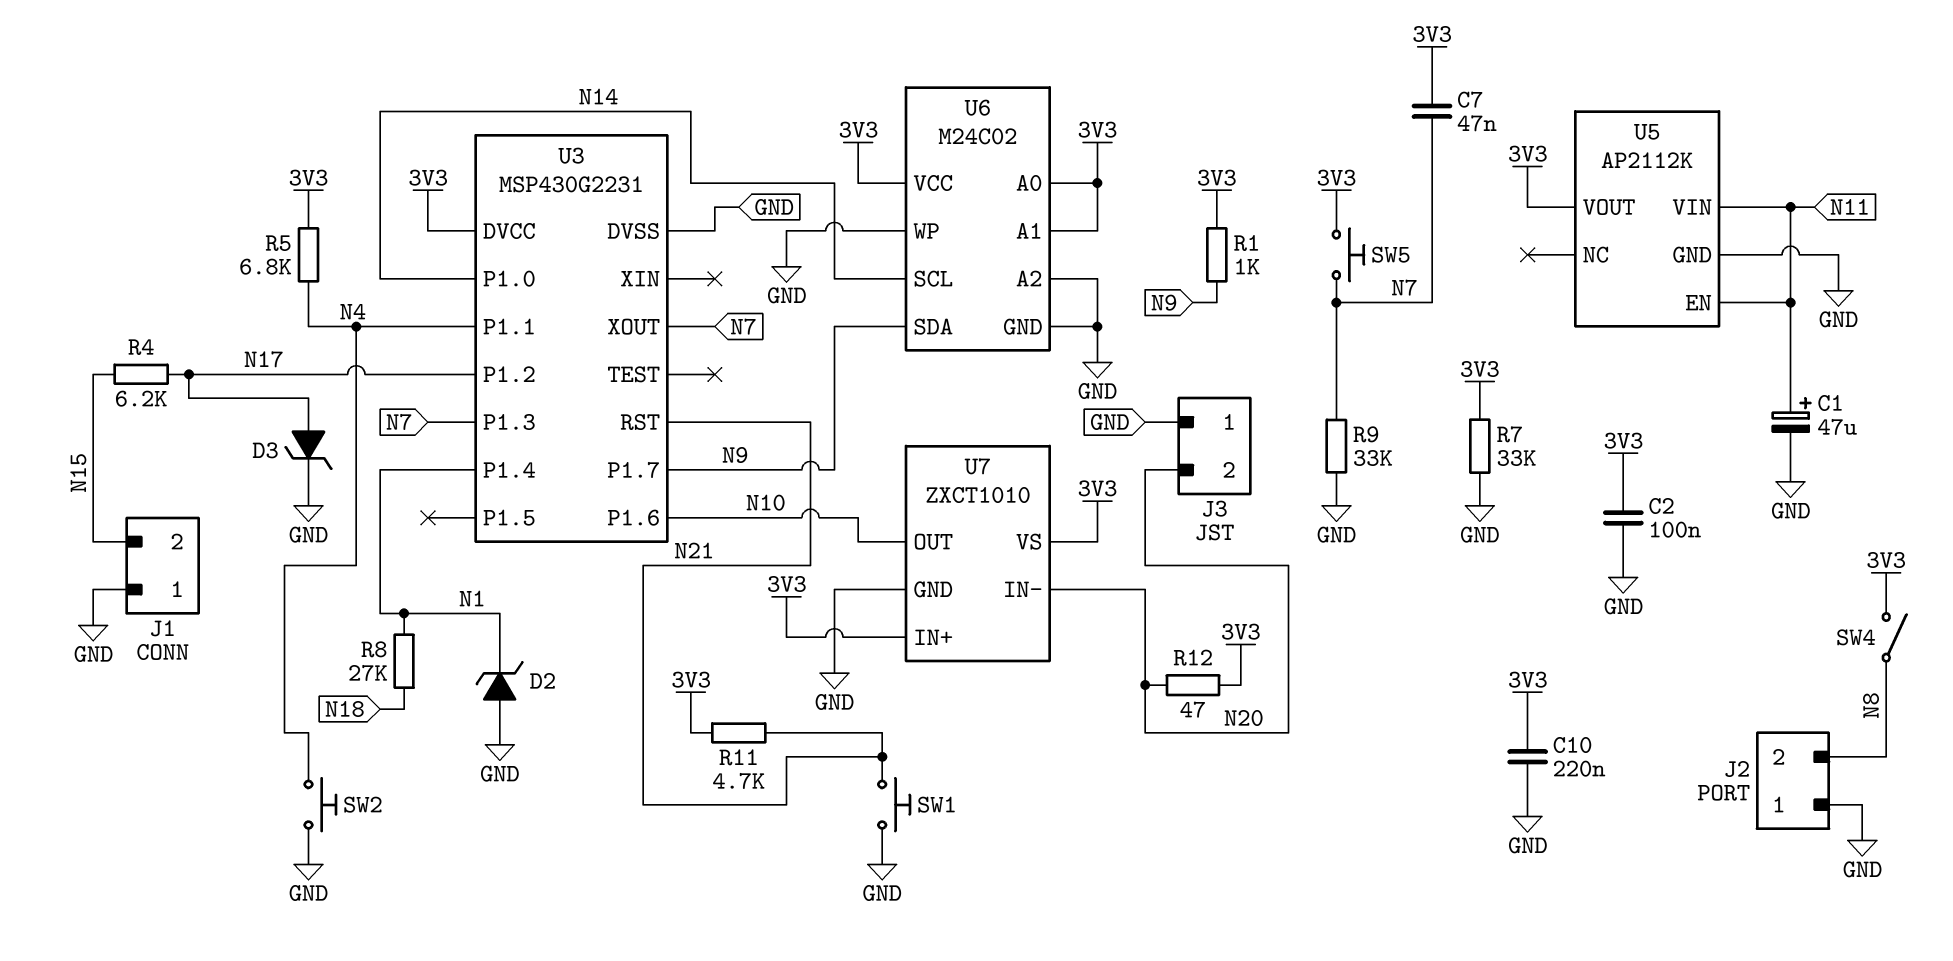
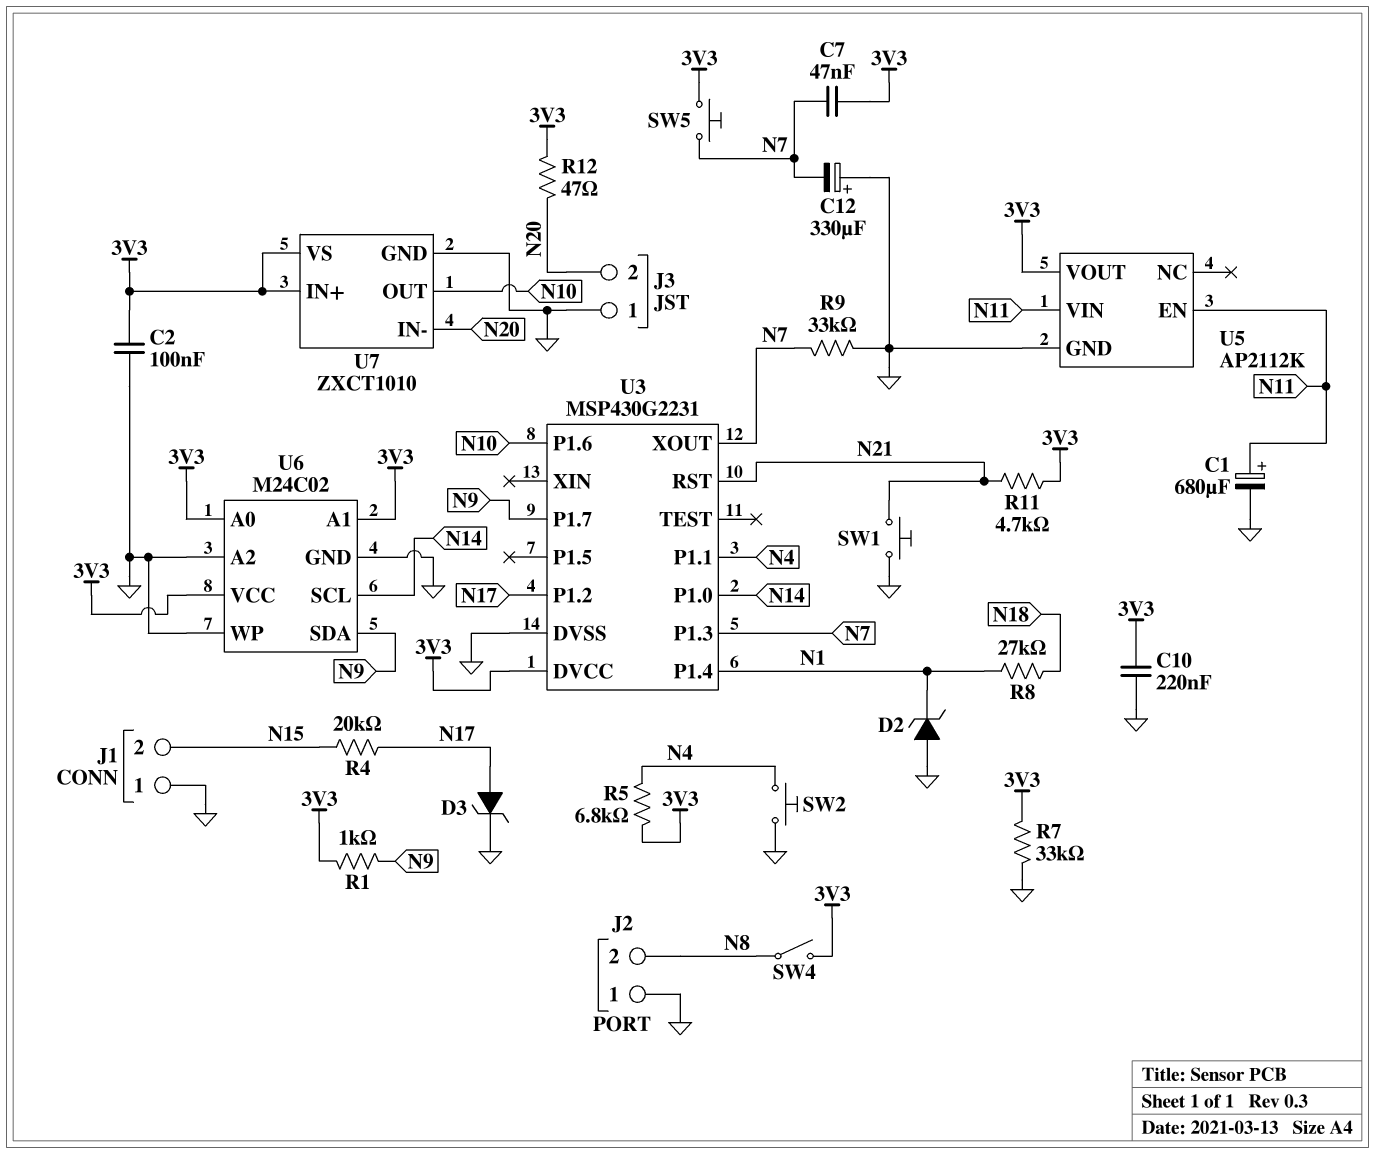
C1: 47uF (plus N11, minus GND) -> 680uF (plus N11, minus GND)
C12: none -> 330uF (plus GND, minus N7)
R4: 6.2k (N15, N17) -> 20k (N15, N17)

